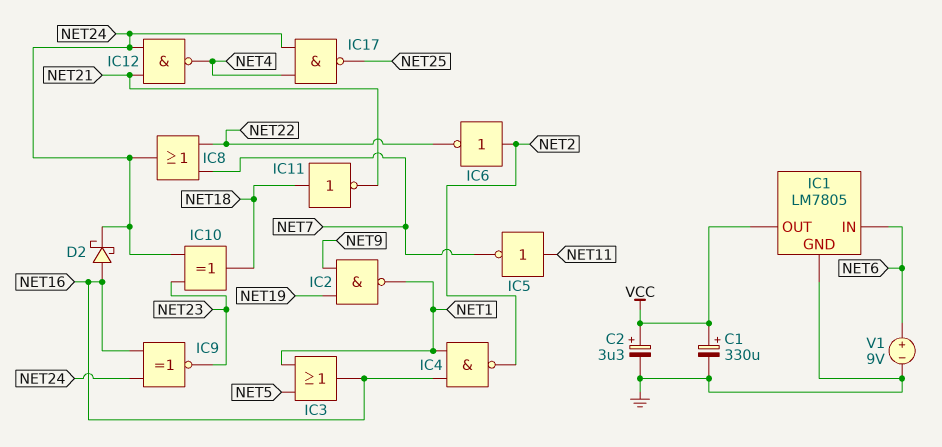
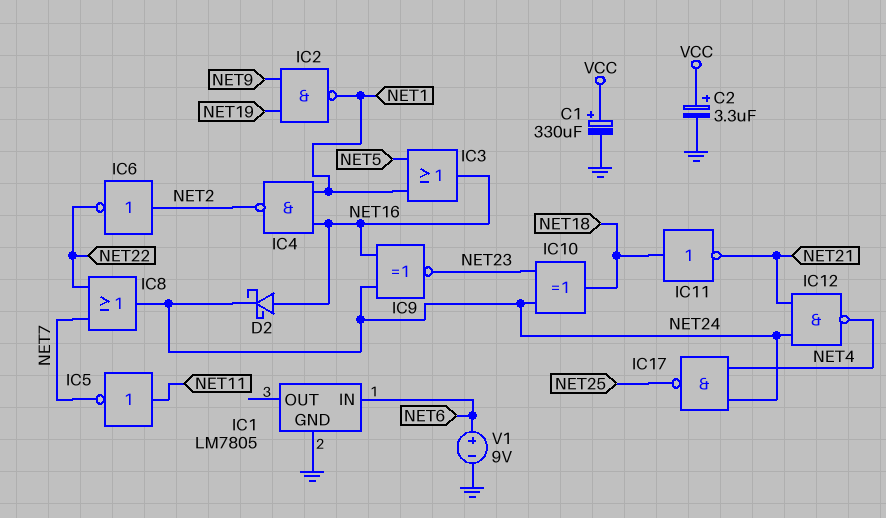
IC1 pin OUT: VCC -> none

